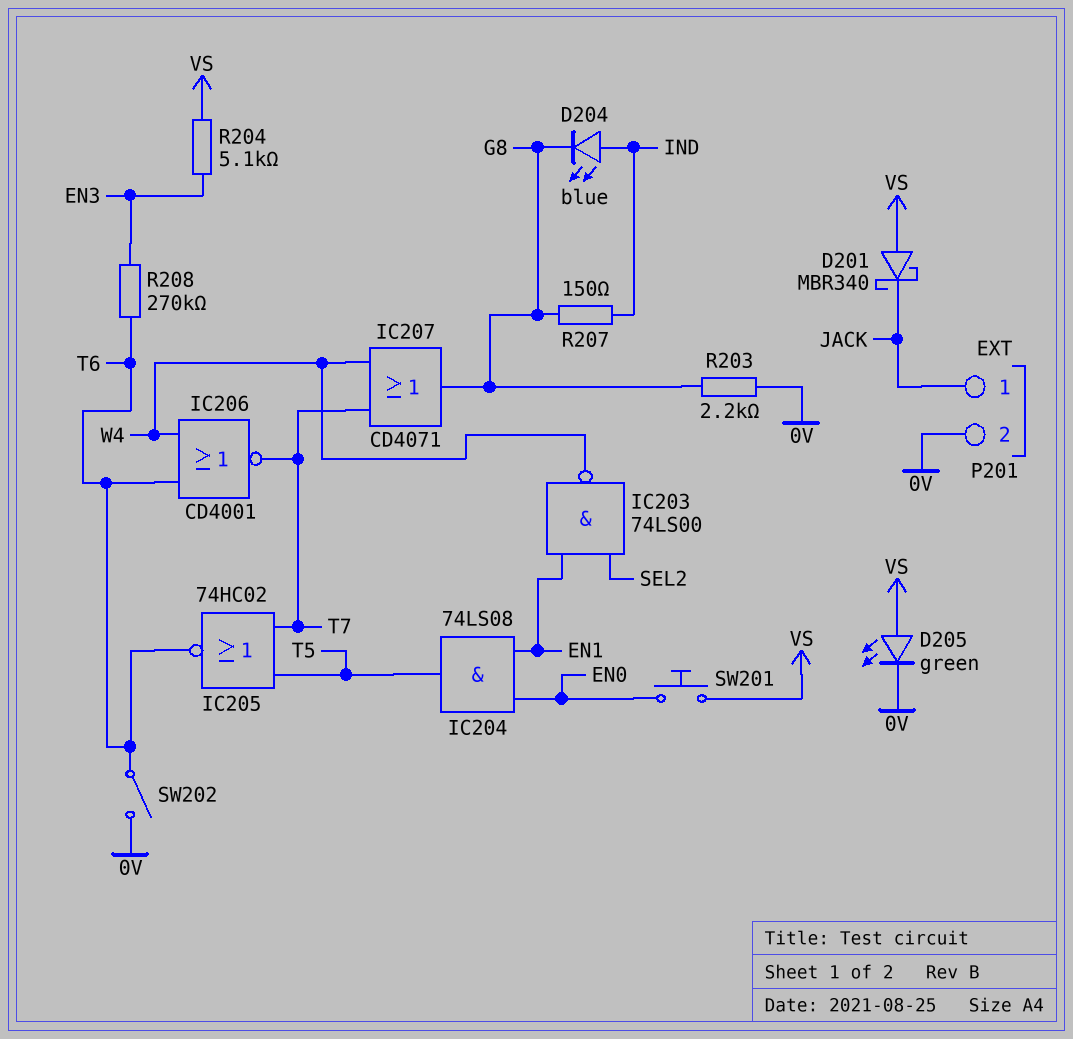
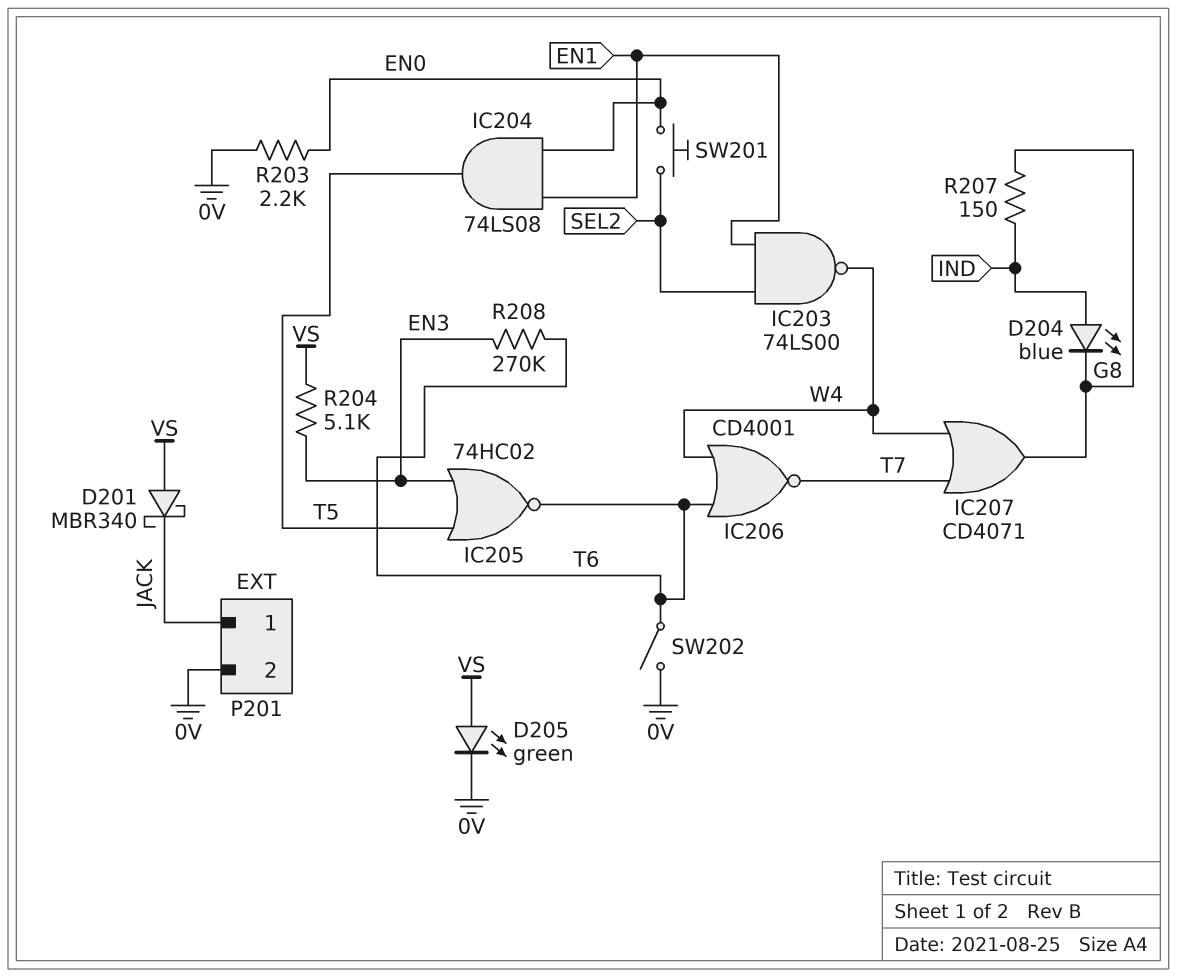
IC205: NOR 74HC02 (in T5, in T7, out T6) -> NOR 74HC02 (in EN3, in T5, out T6)
R203: 2.2k (0V, G8) -> 2.2k (0V, EN0)
SW201: button (EN0, VS) -> button (EN0, SEL2)

